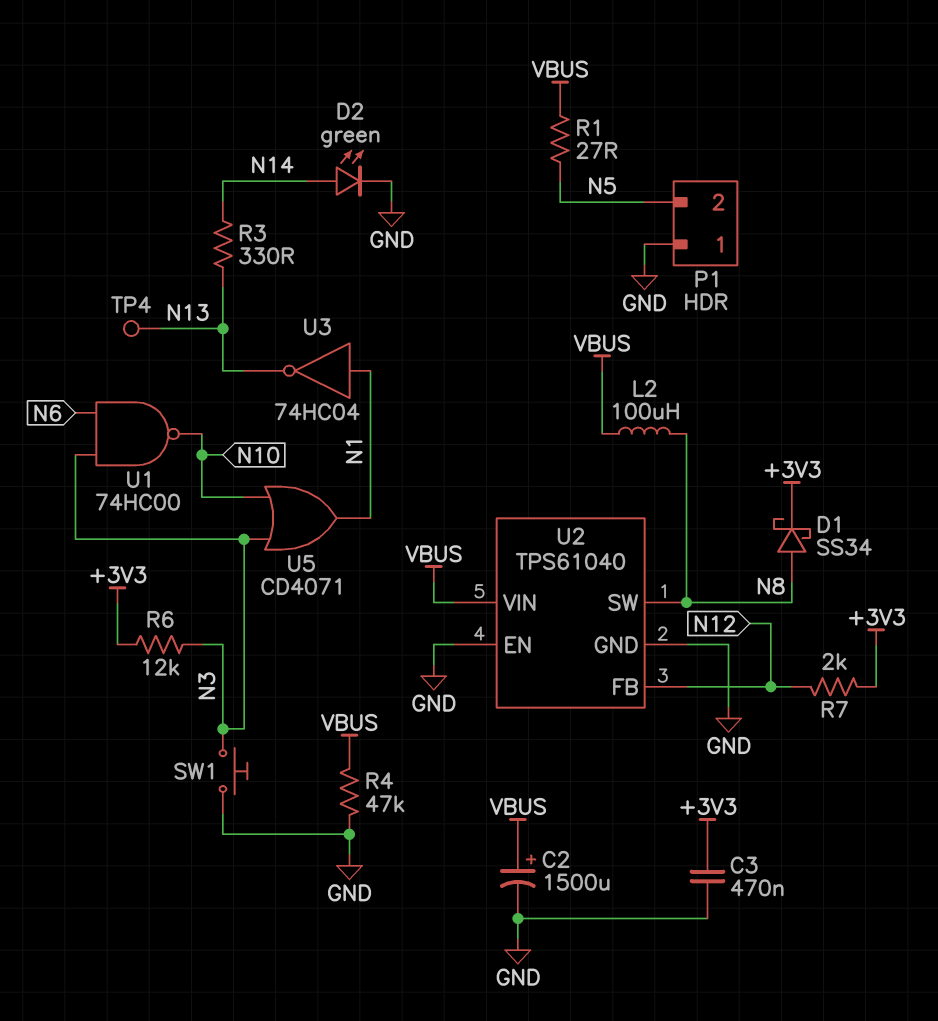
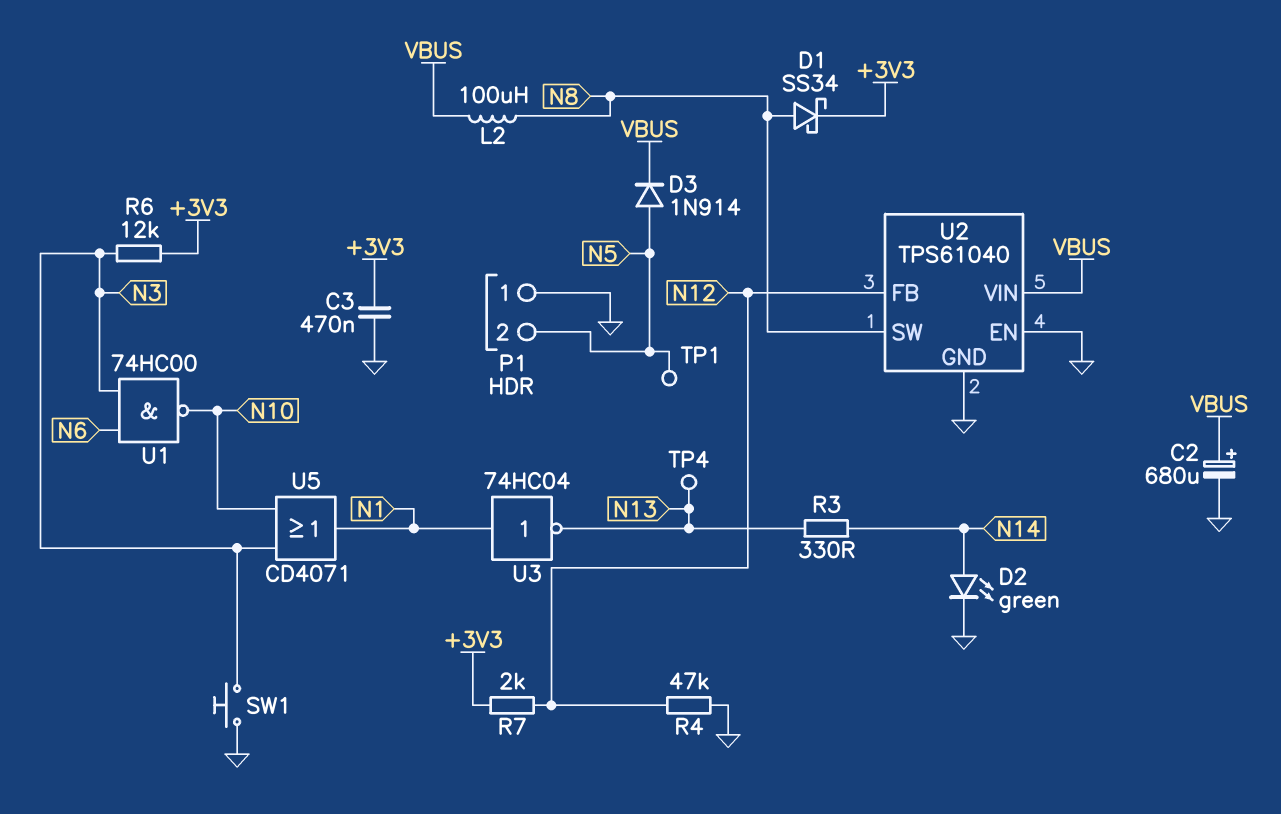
C2: 1500uF (plus VBUS, minus GND) -> 680uF (plus VBUS, minus GND)
D3: none -> diode 1N914 (A N5, K VBUS)
R1: 27 (N5, VBUS) -> none
R4: 47k (GND, VBUS) -> 47k (GND, N12)
TP1: none -> test point (N5)

